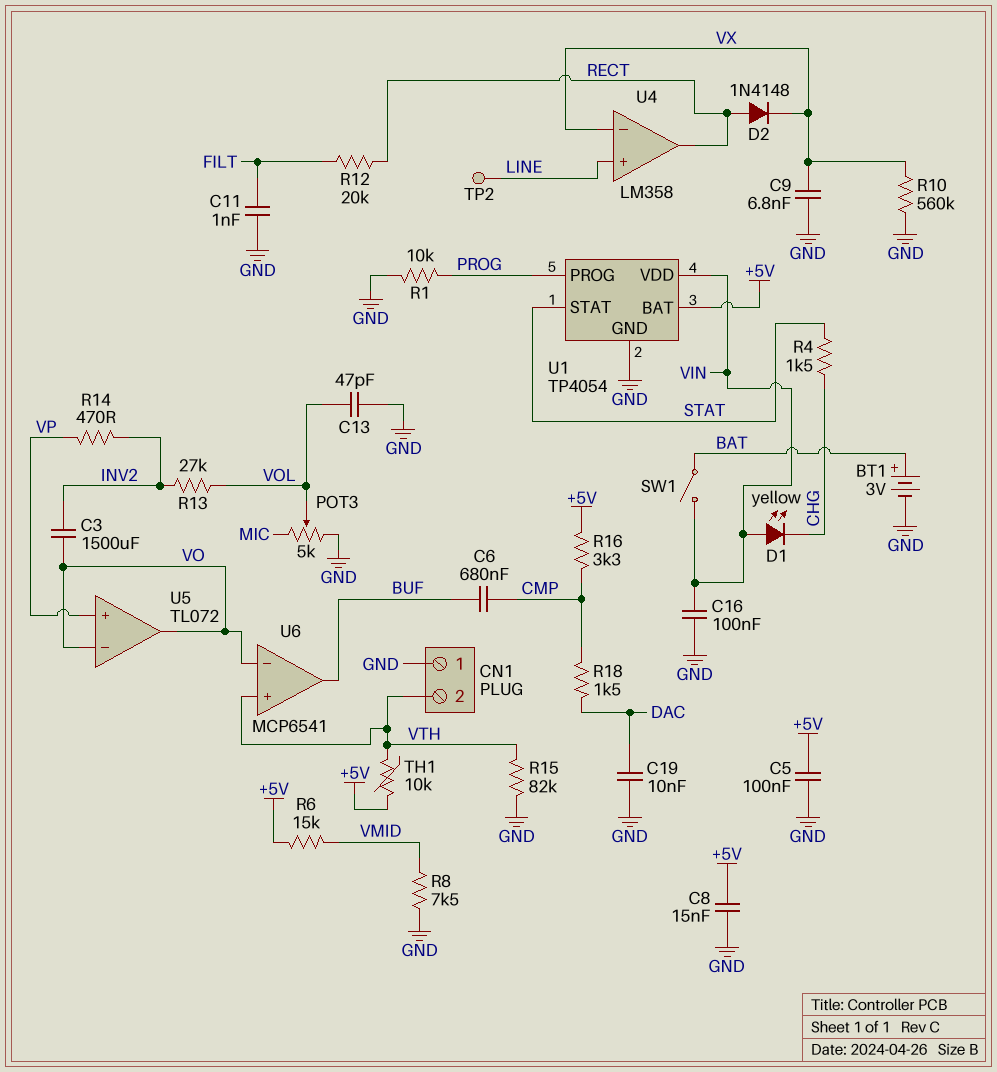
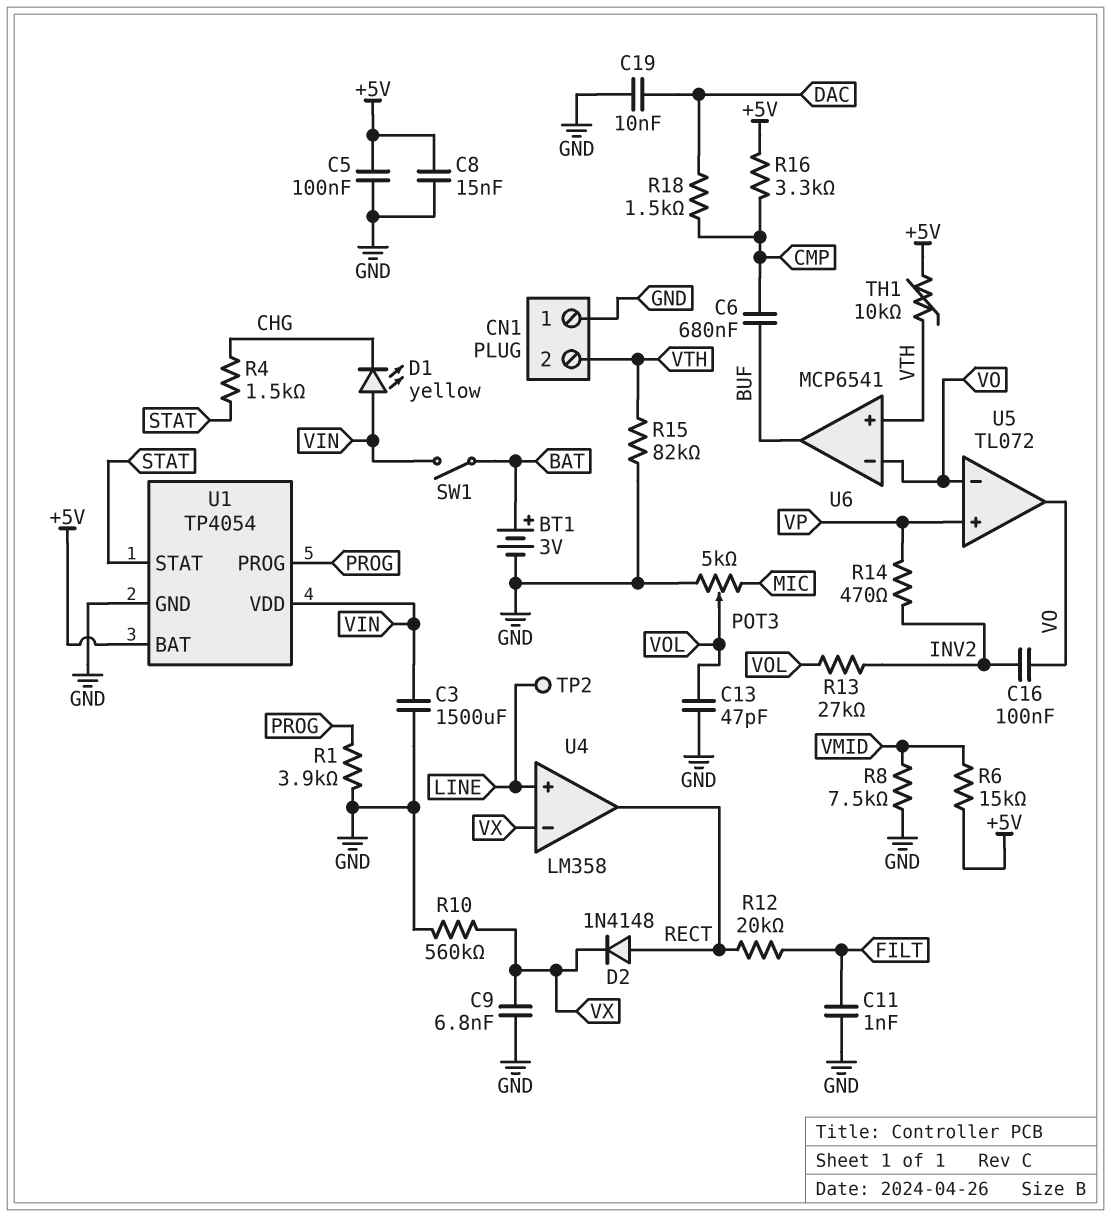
C3: 1500uF (INV2, VO) -> 1500uF (GND, VIN)
C16: 100nF (GND, VIN) -> 100nF (INV2, VO)
R1: 10k (GND, PROG) -> 3.9k (GND, PROG)

